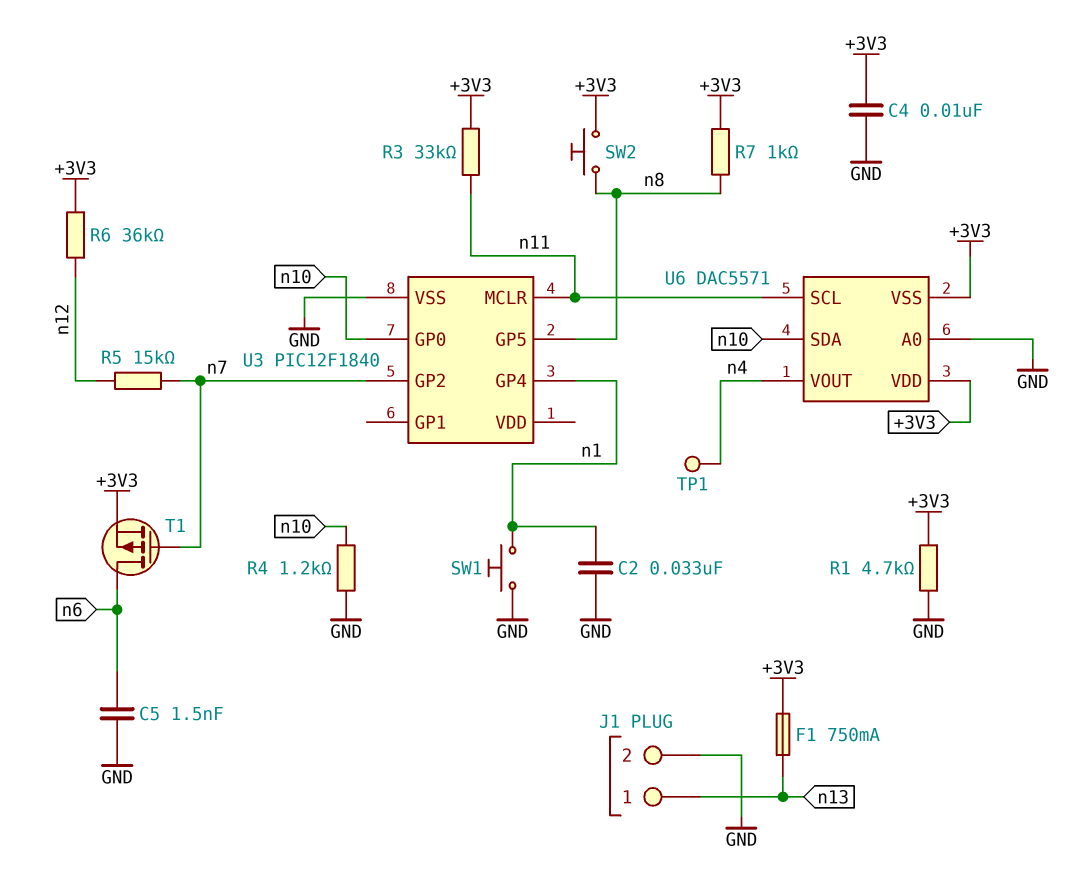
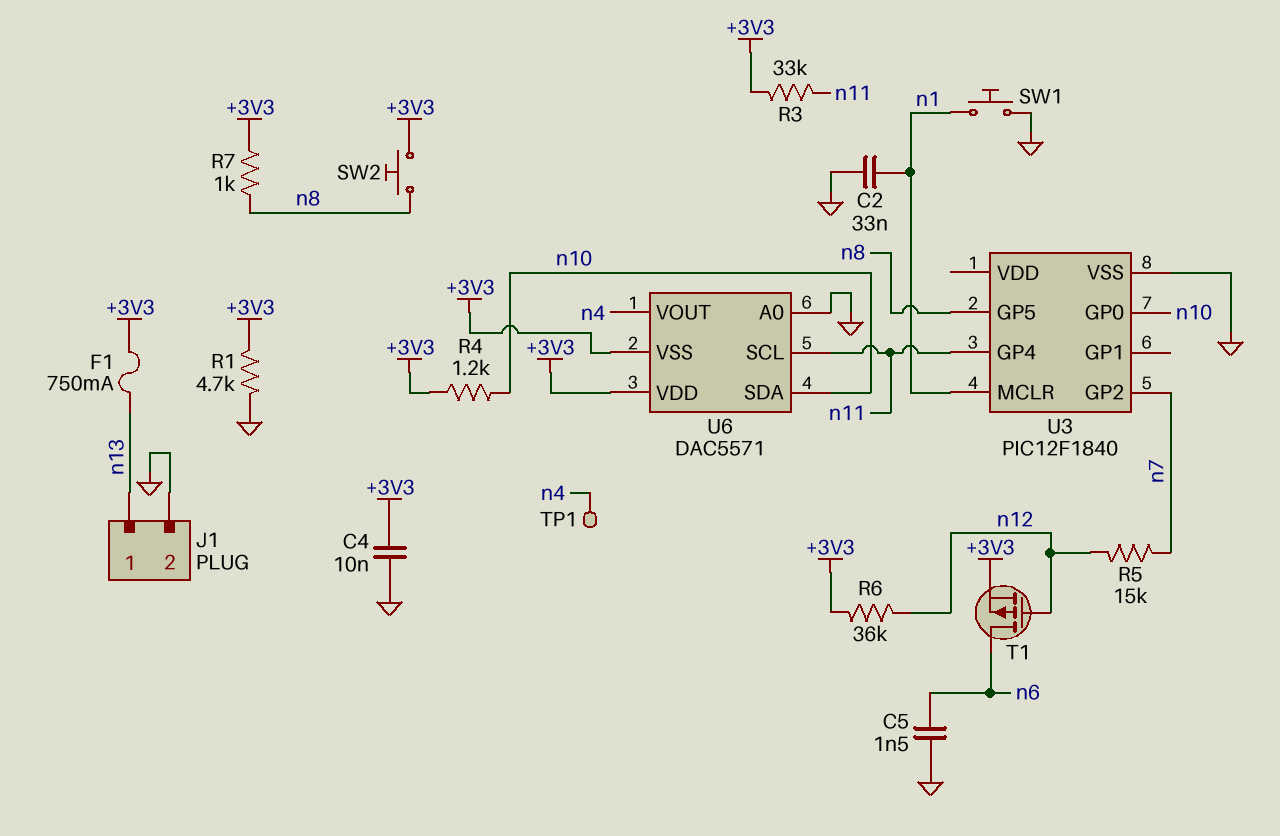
R4: 1.2k (GND, n10) -> 1.2k (+3V3, n10)
T1: PMOS (G n7, D n6, S +3V3) -> PMOS (G n12, D n6, S +3V3)
U3 pin GP4: n1 -> n11
U3 pin MCLR: n11 -> n1

